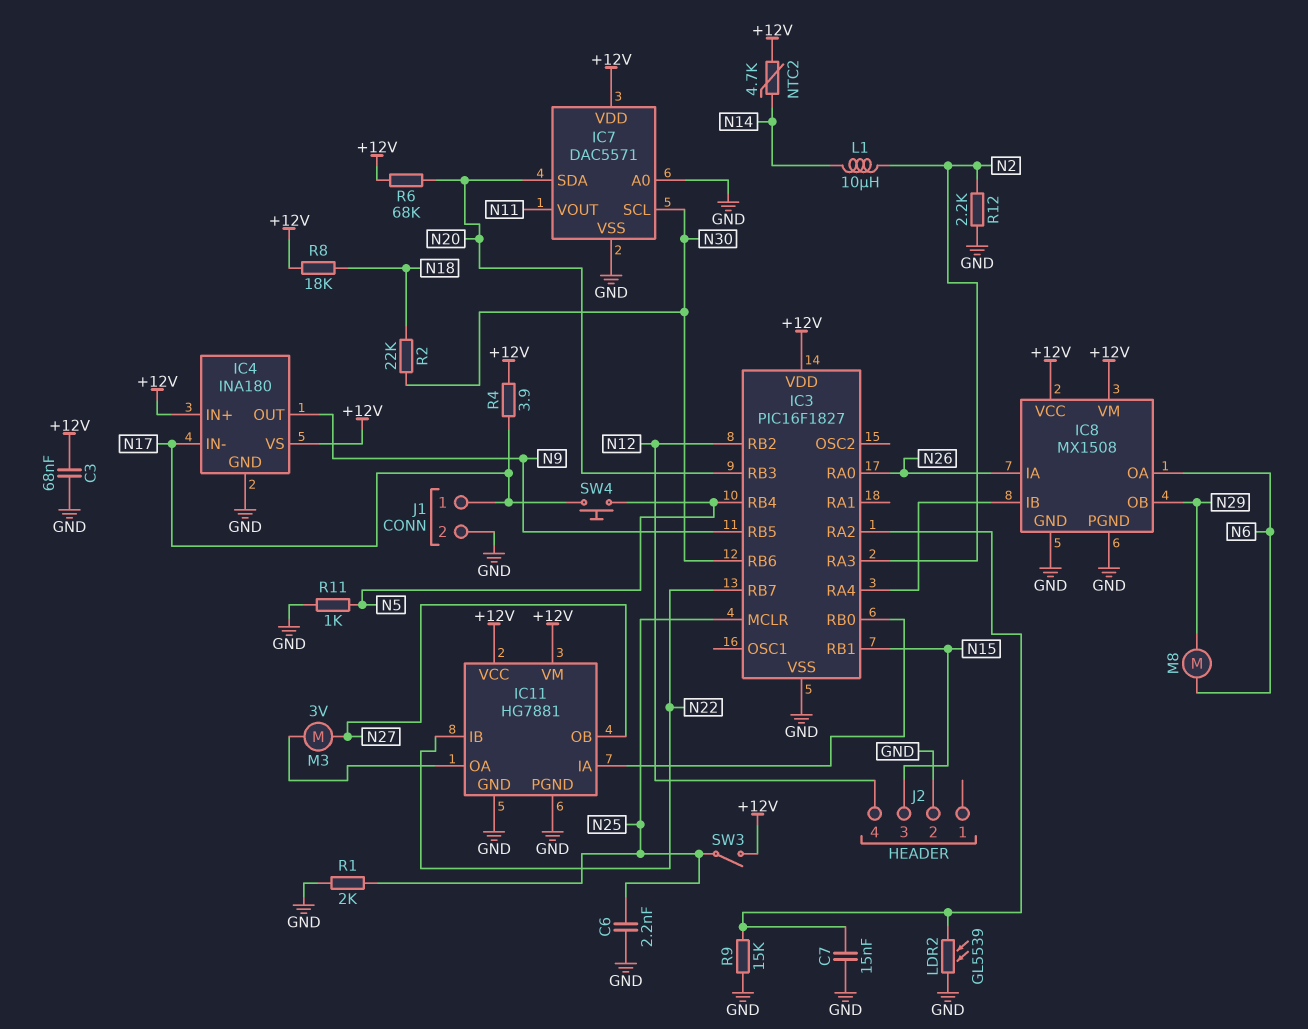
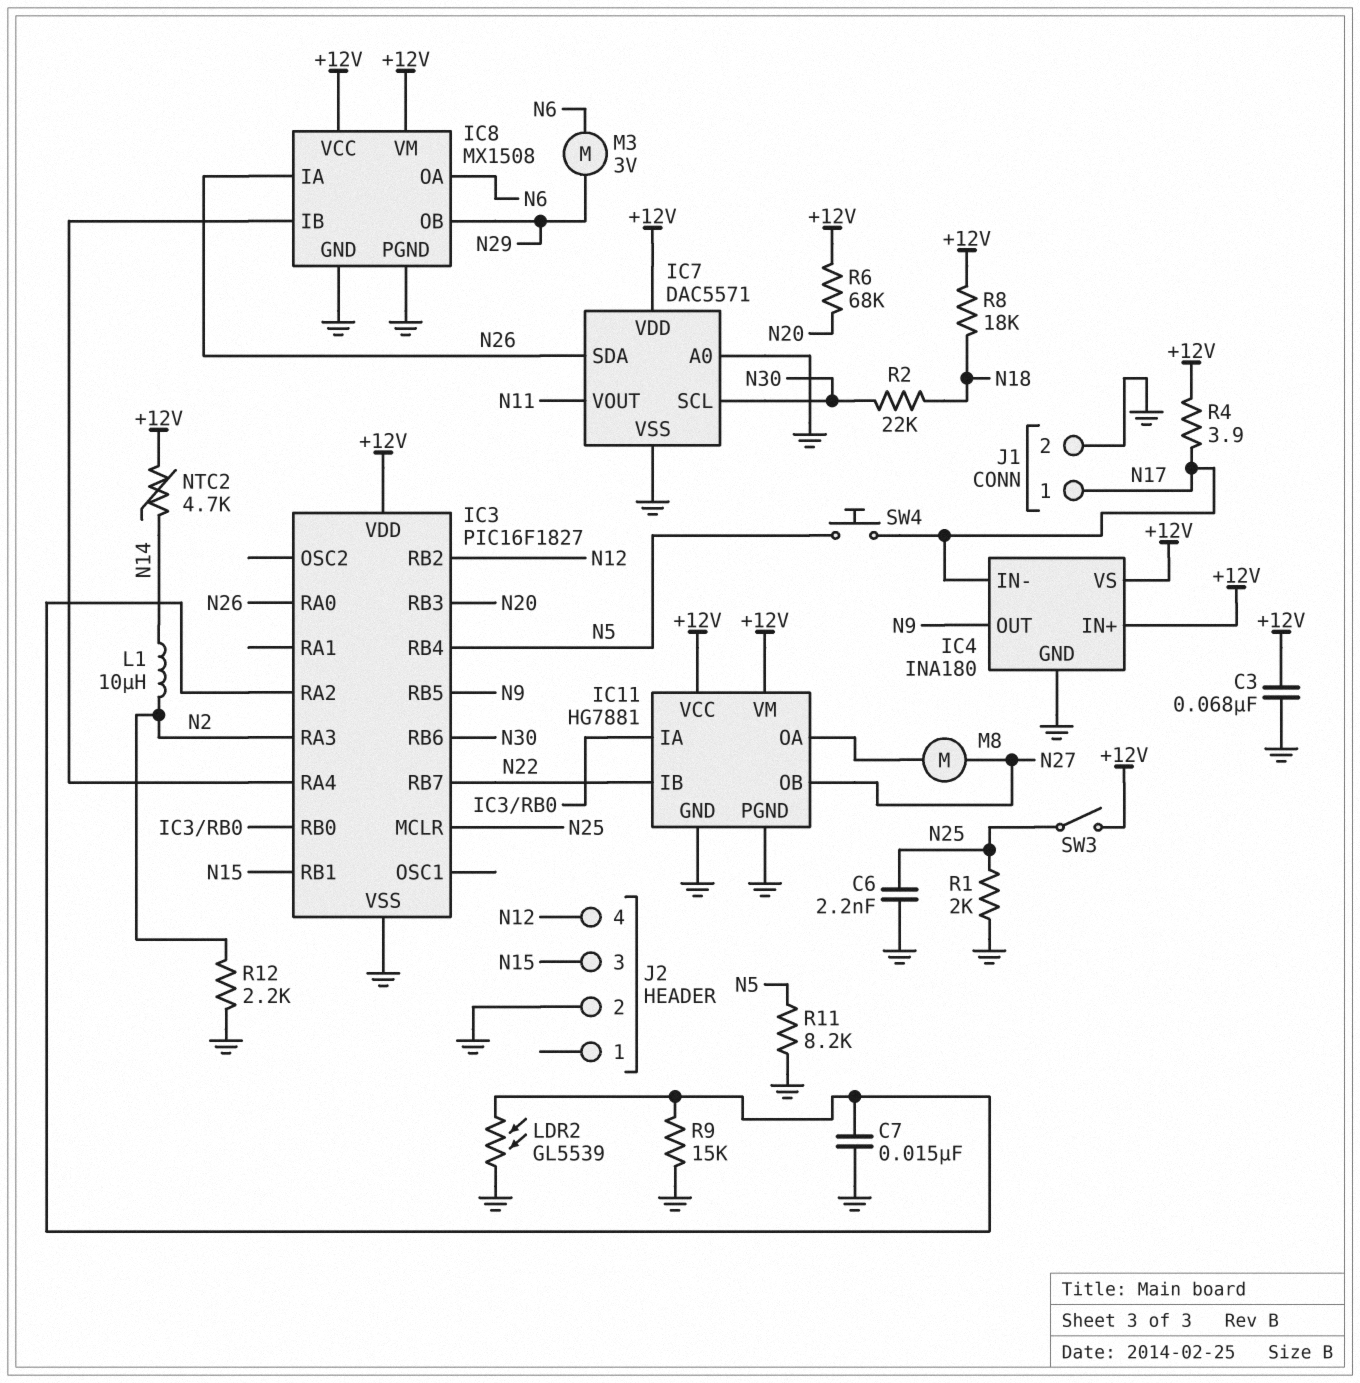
IC7 pin SDA: N20 -> N26
M3: motor 3V (IC11/OA, N27) -> motor 3V (N6, N29)
M8: motor (N6, N29) -> motor (IC11/OA, N27)
R11: 1k (GND, N5) -> 8.2k (GND, N5)

